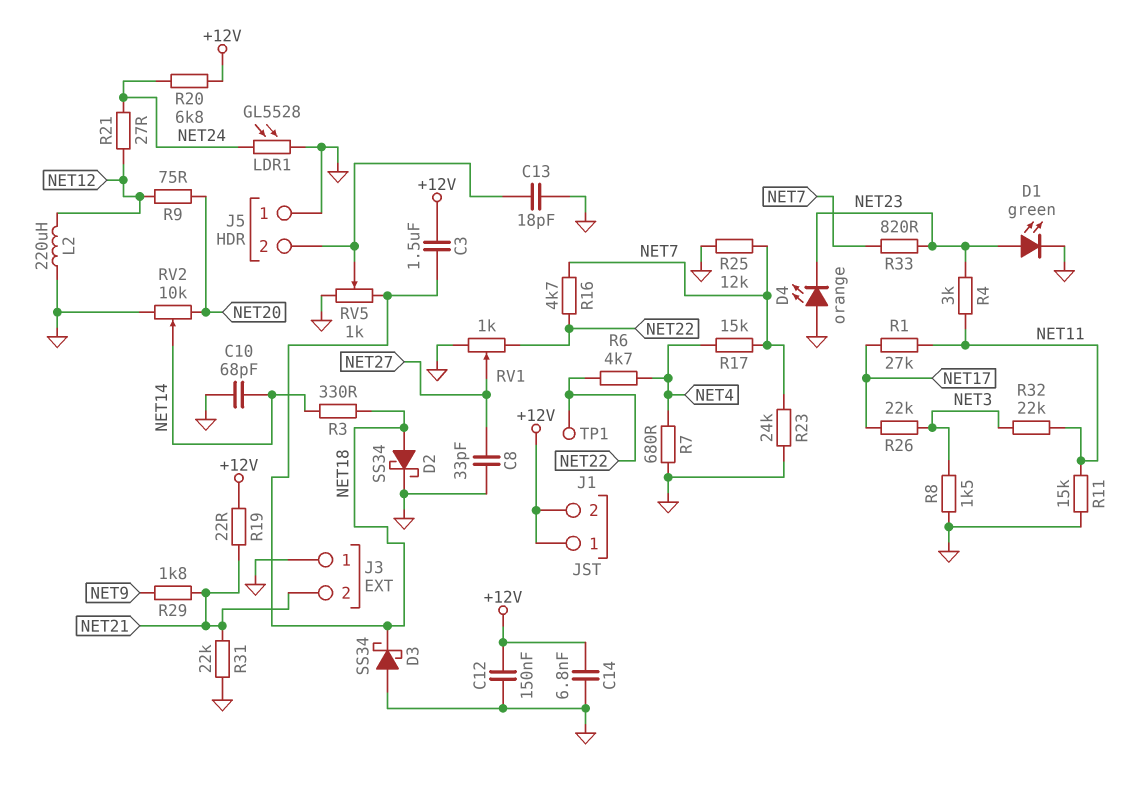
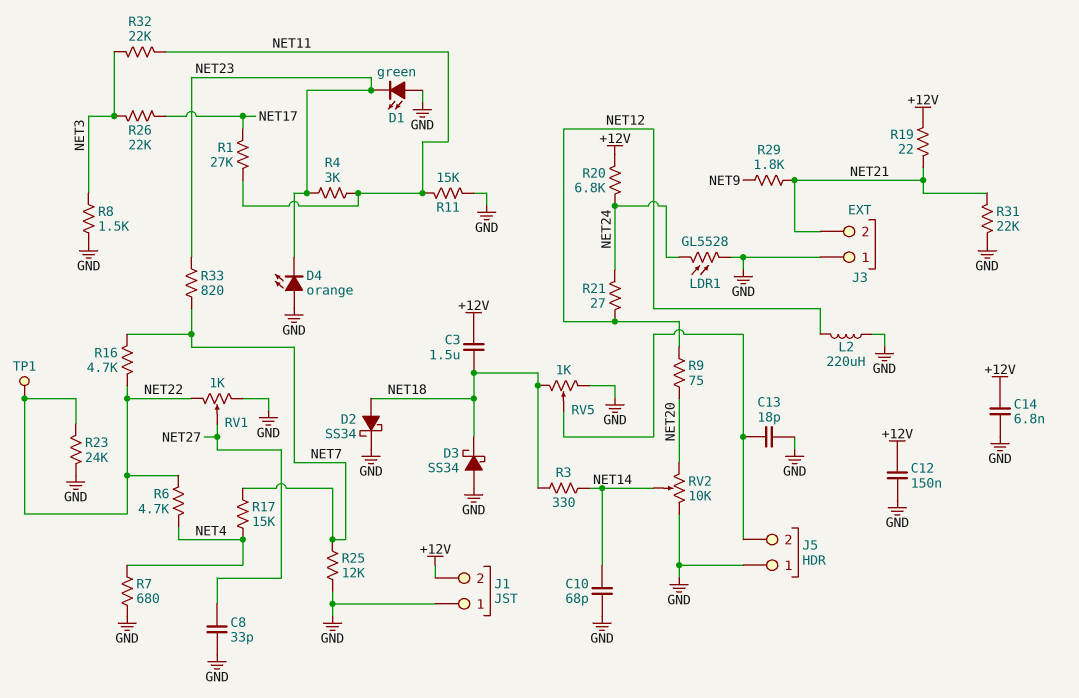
D1: LED green (A NET23, K GND) -> LED green (A GND, K NET23)
J1 pin 1: +12V -> GND
R23: 24k (GND, NET7) -> 24k (GND, NET22)

